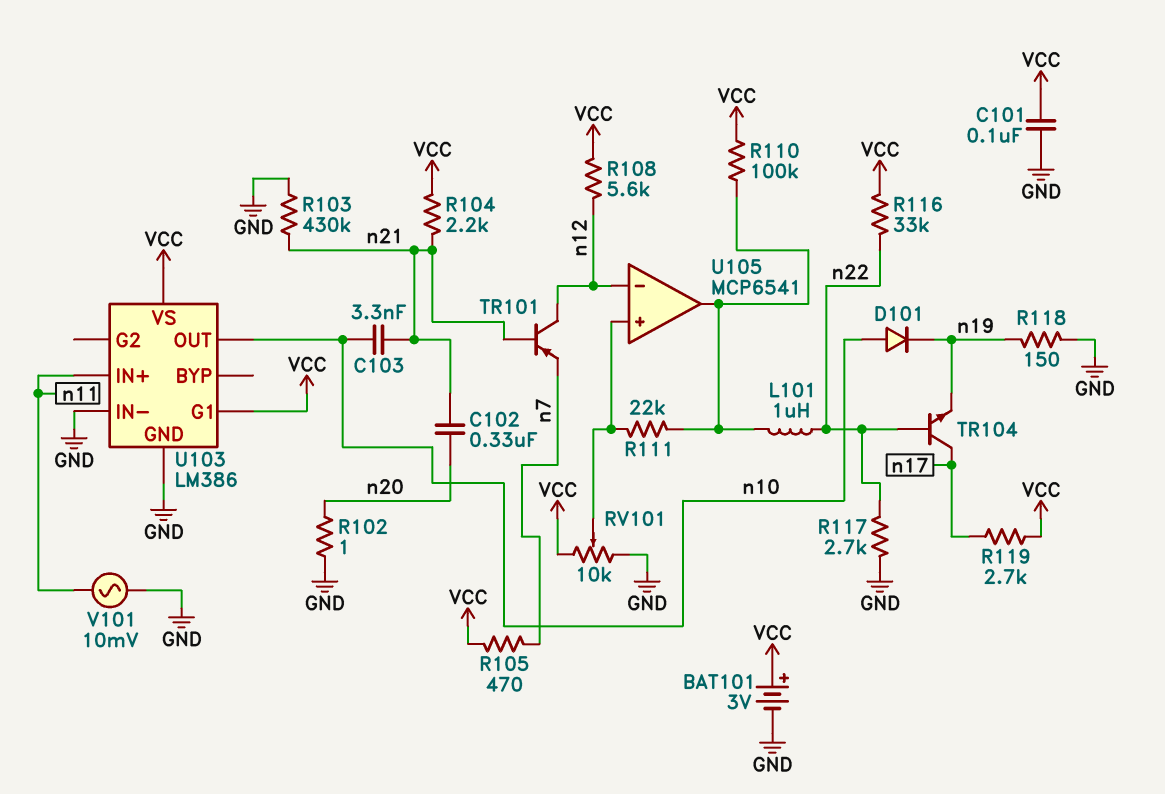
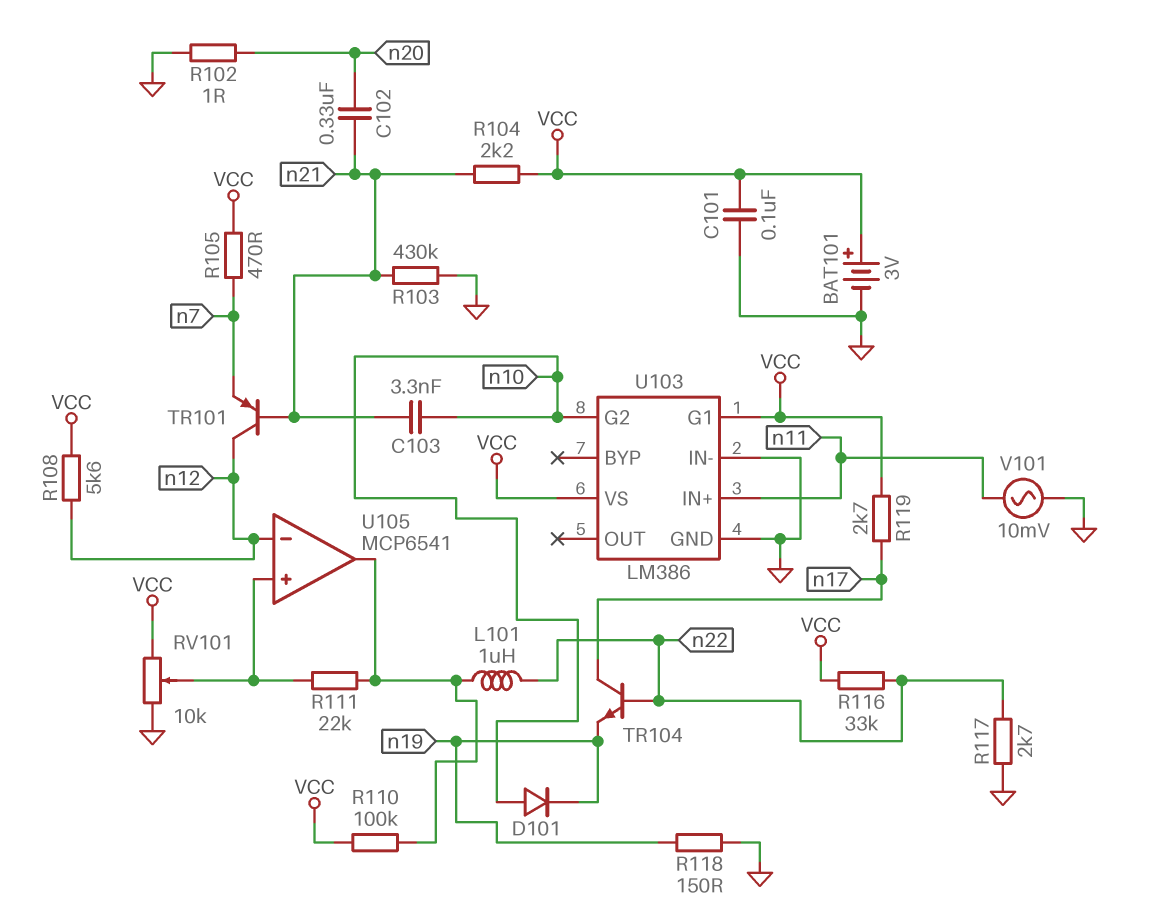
U103 pin G2: none -> n10
U103 pin OUT: n10 -> none

